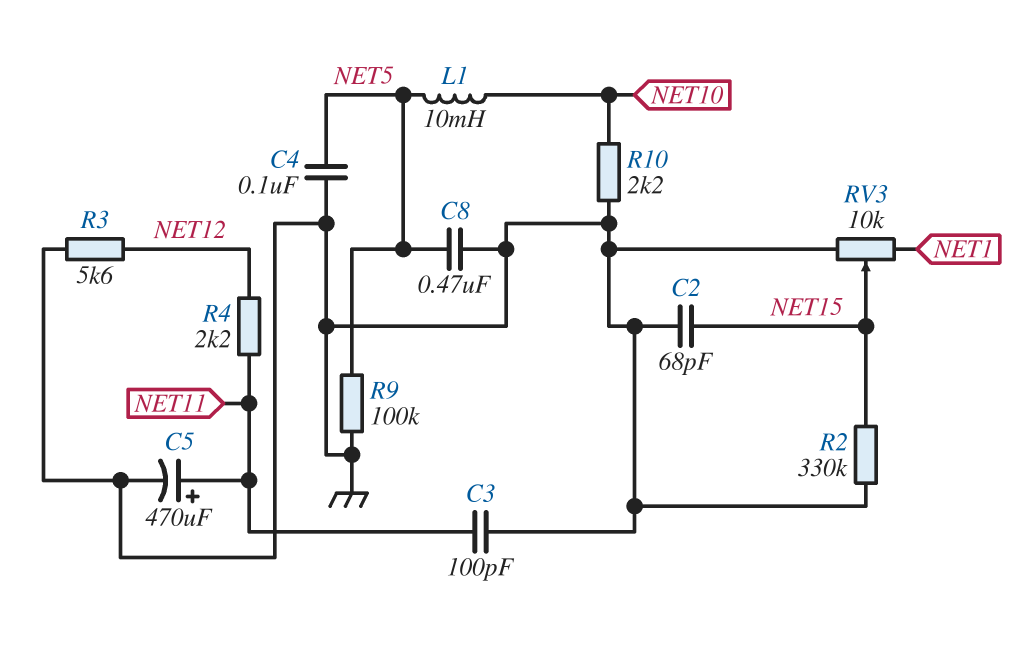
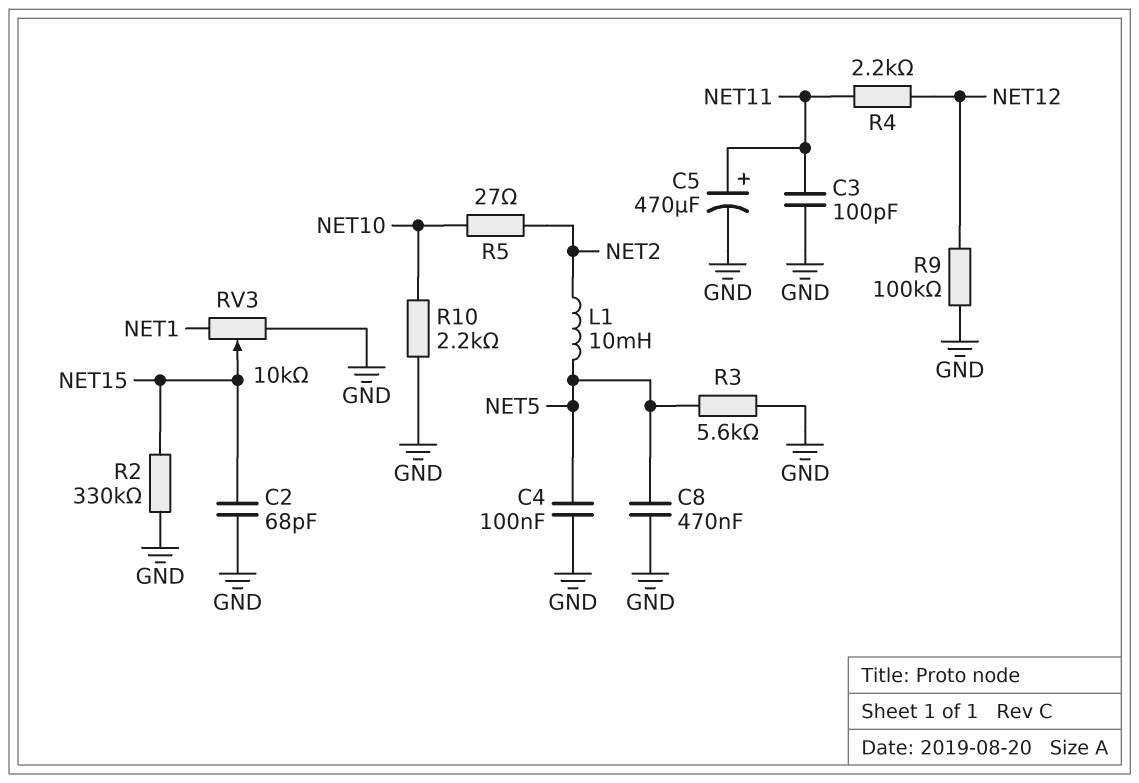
L1: 10mH (NET5, NET10) -> 10mH (NET2, NET5)
R3: 5.6k (GND, NET12) -> 5.6k (GND, NET5)
R5: none -> 27 (NET2, NET10)
R9: 100k (GND, NET5) -> 100k (GND, NET12)

